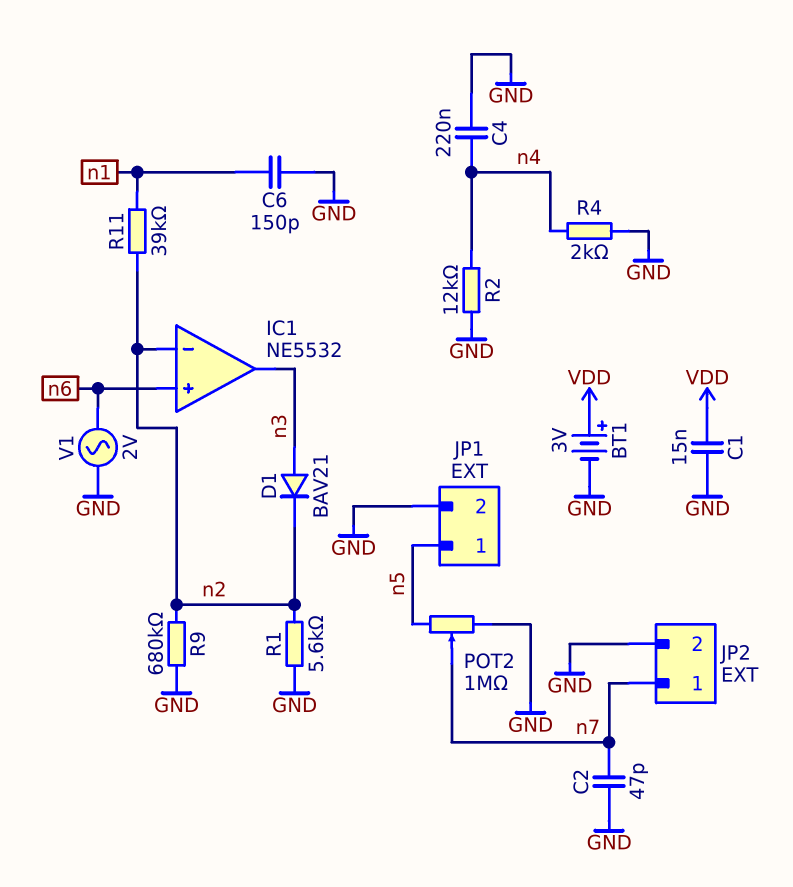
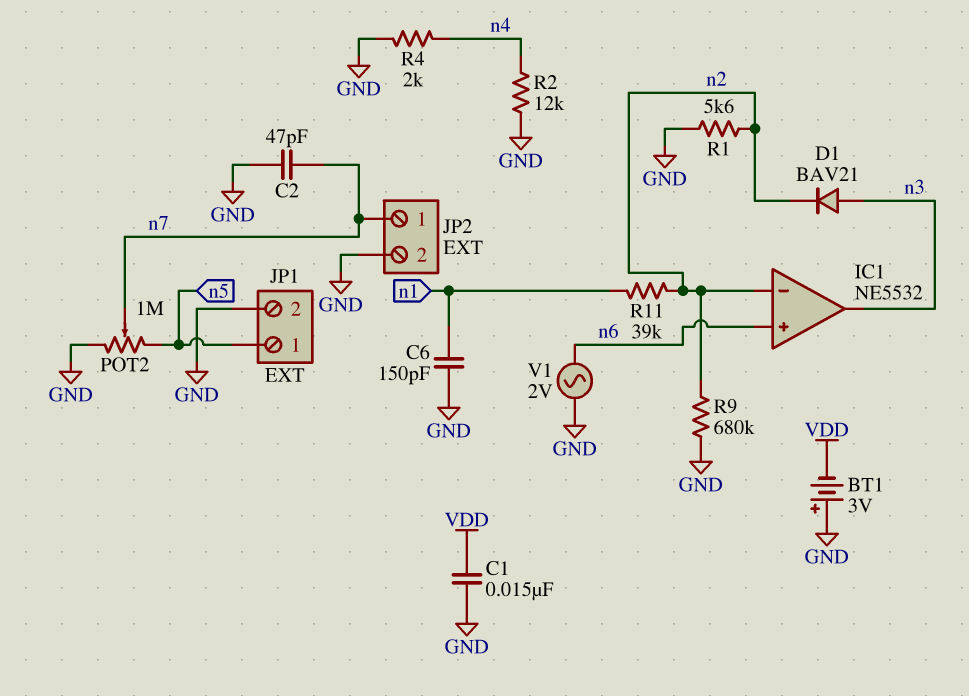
BT1: 3V (plus VDD, minus GND) -> 3V (plus GND, minus VDD)
C4: 220nF (GND, n4) -> none

